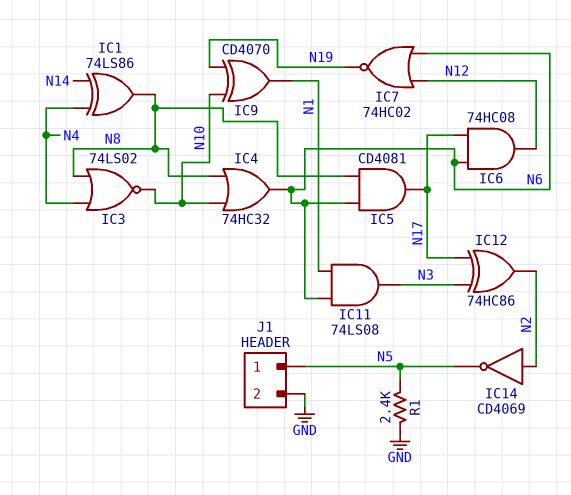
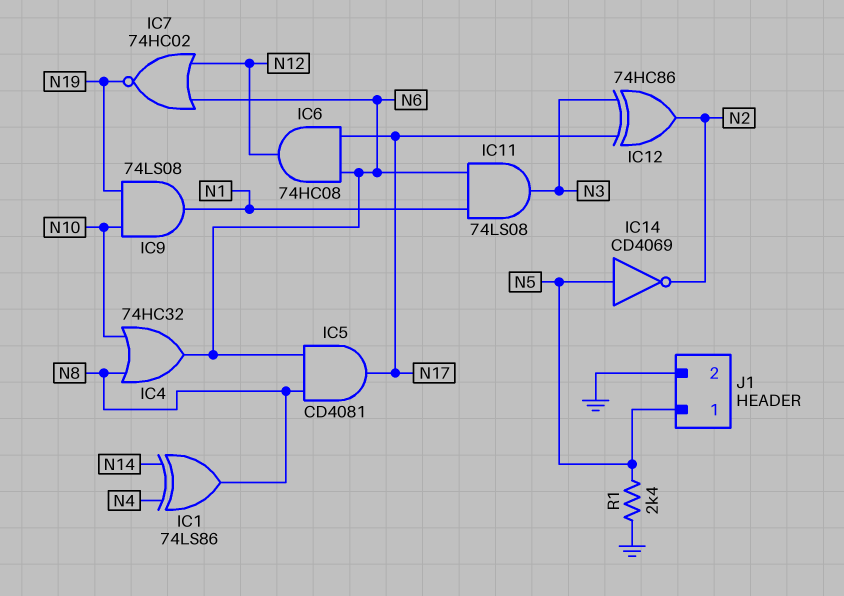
IC3: NOR 74LS02 (in N4, in N8, out N10) -> none
IC9: XOR CD4070 (in N10, in N19, out N1) -> AND 74LS08 (in N10, in N19, out N1)
IC14: NOT CD4069 (in N2, out N5) -> NOT CD4069 (in N5, out N2)

